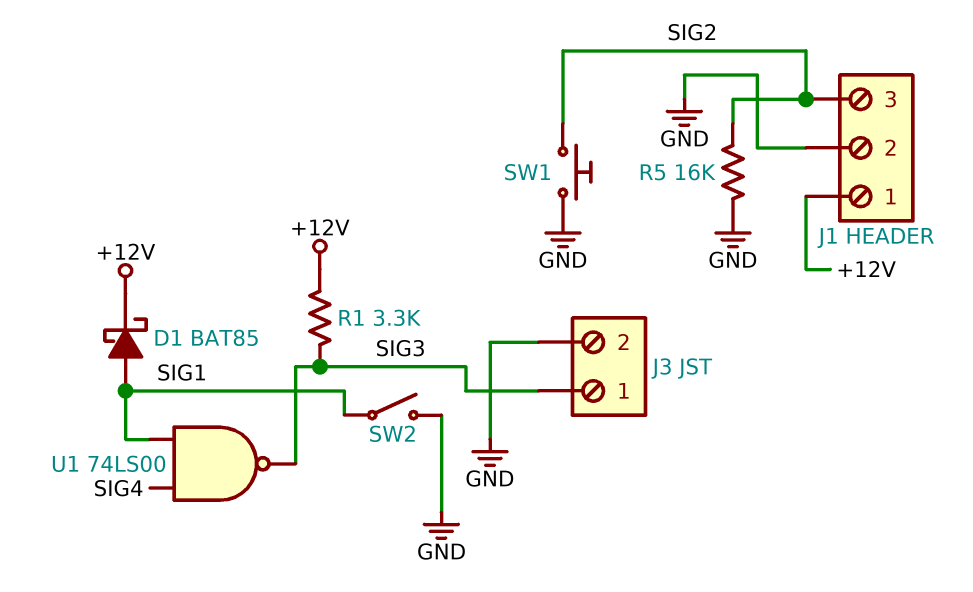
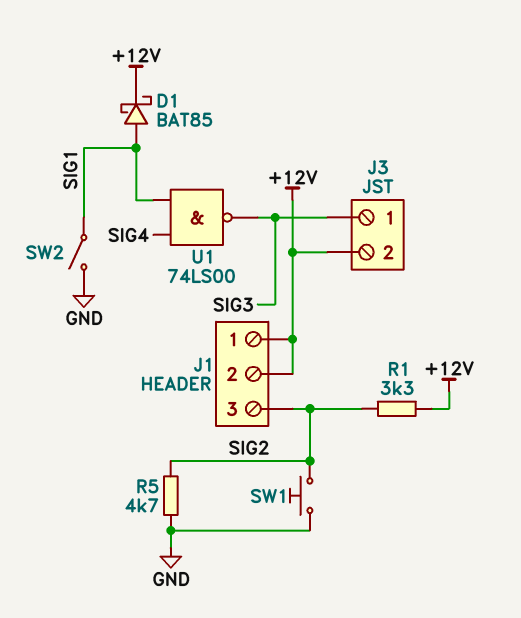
J1 pin 2: GND -> +12V
J3 pin 2: GND -> +12V
R1: 3.3k (+12V, SIG3) -> 3.3k (+12V, SIG2)
R5: 16k (GND, SIG2) -> 4.7k (GND, SIG2)

